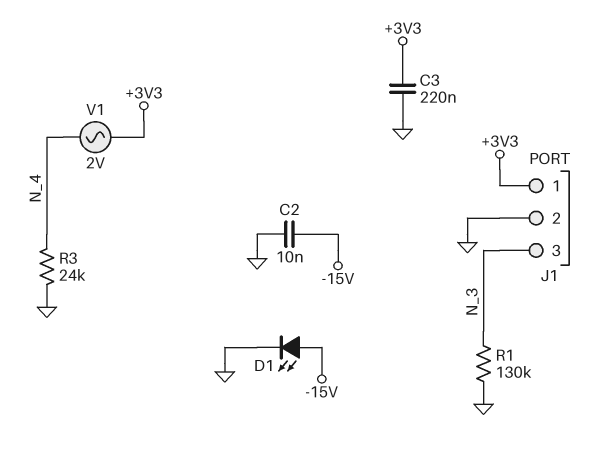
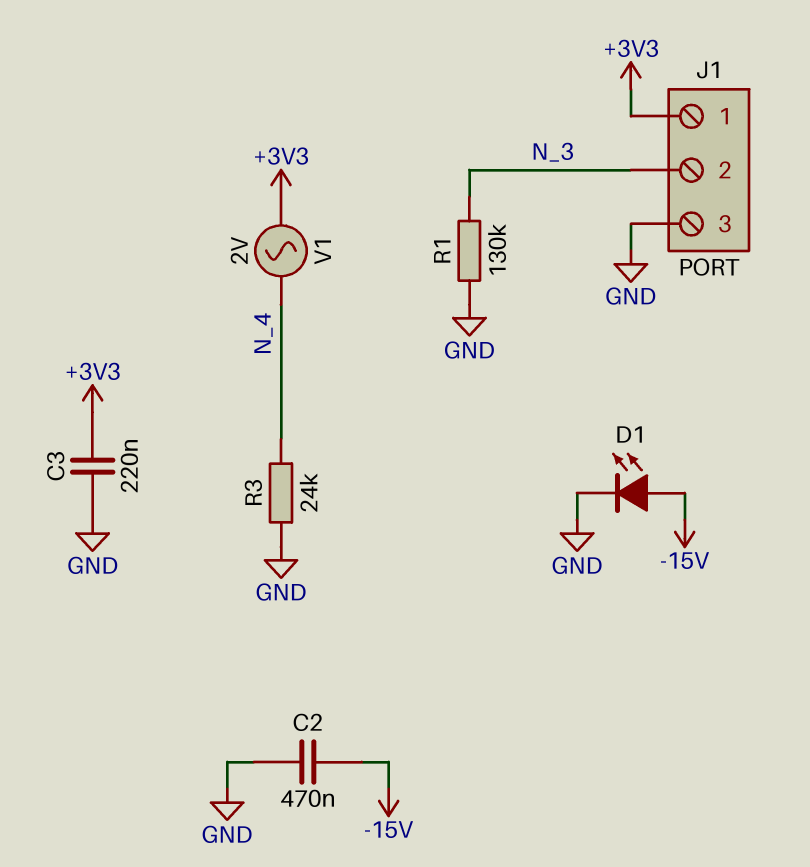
C2: 10nF (-15V, GND) -> 470nF (-15V, GND)
J1 pin 2: GND -> N_3
J1 pin 3: N_3 -> GND

